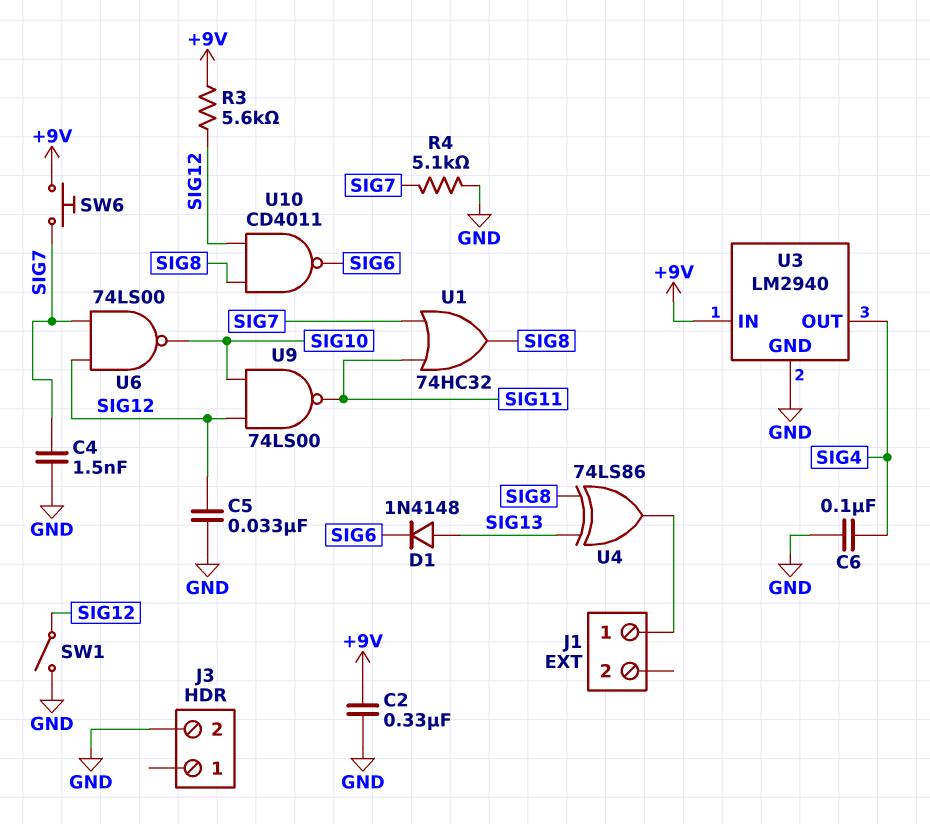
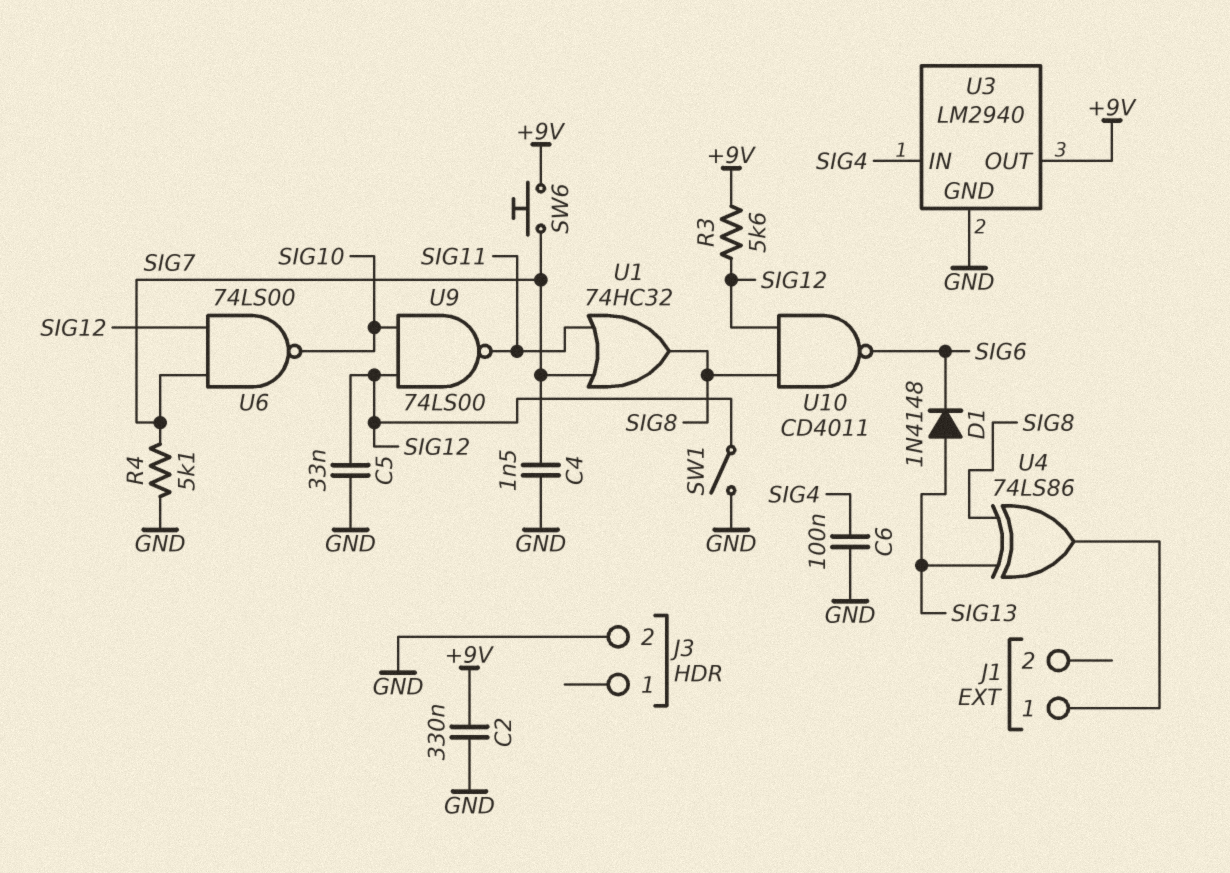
U3 pin IN: +9V -> SIG4
U3 pin OUT: SIG4 -> +9V

